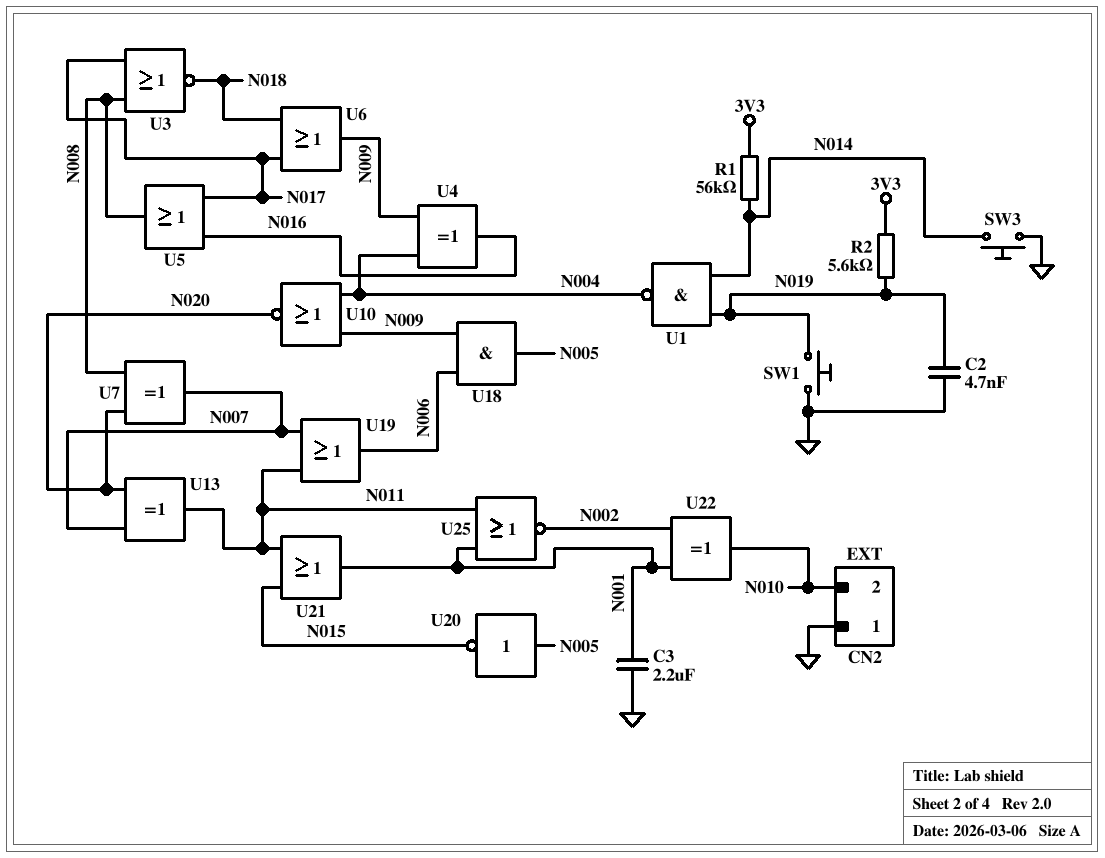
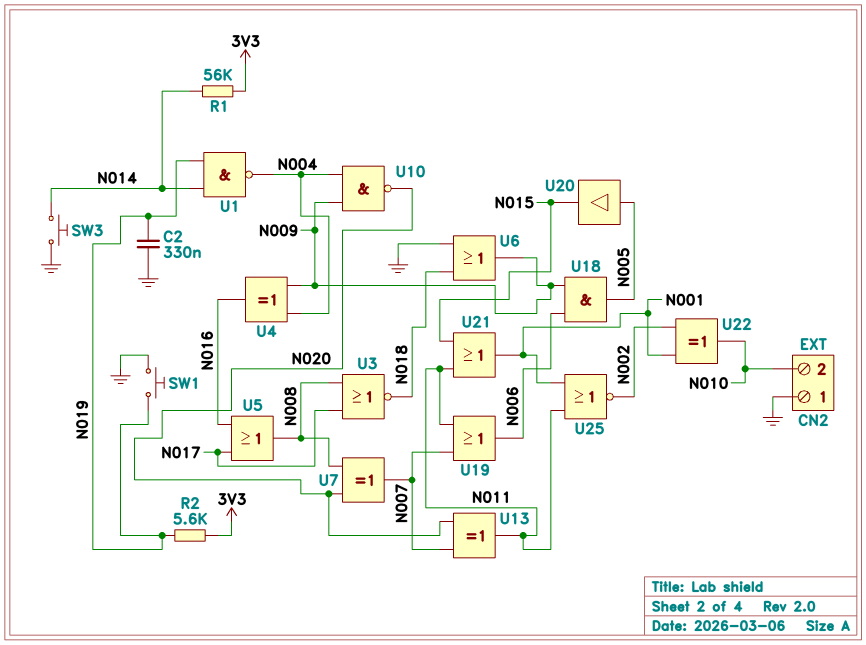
C2: 4.7nF (GND, N019) -> 330nF (GND, N019)
C3: 2.2uF (GND, N001) -> none
U6: OR (in N017, in N018, out N009) -> OR (in GND, in N018, out N009)
U10: NOR (in N004, in N009, out N020) -> NAND (in N004, in N009, out N020)
U20: NOT (in N005, out N015) -> buffer (in N005, out N015)

